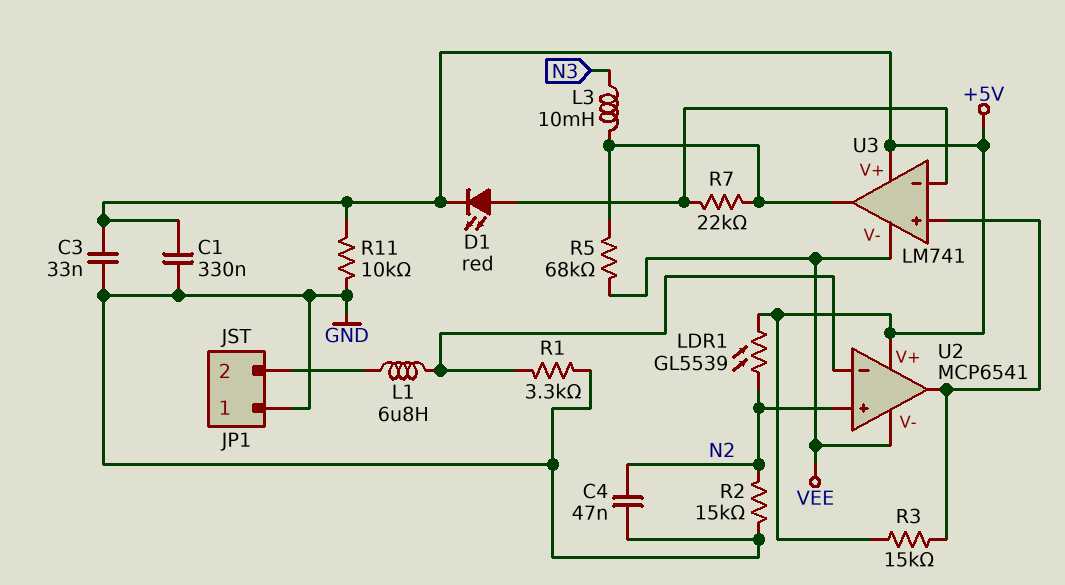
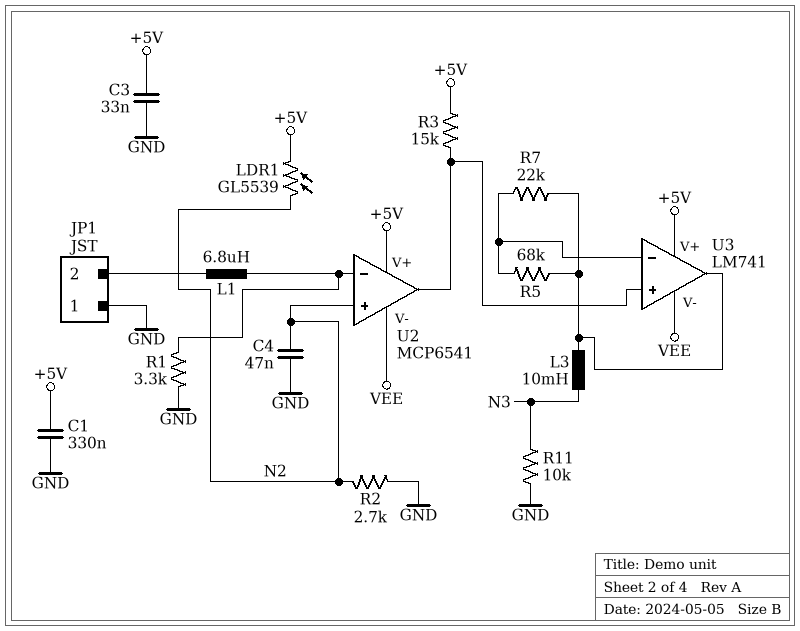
D1: LED red (A U3/in-, K +5V) -> none
R2: 15k (GND, N2) -> 2.7k (GND, N2)
R5: 68k (U3/out, VEE) -> 68k (U3/in-, U3/out)
R11: 10k (+5V, GND) -> 10k (GND, N3)

